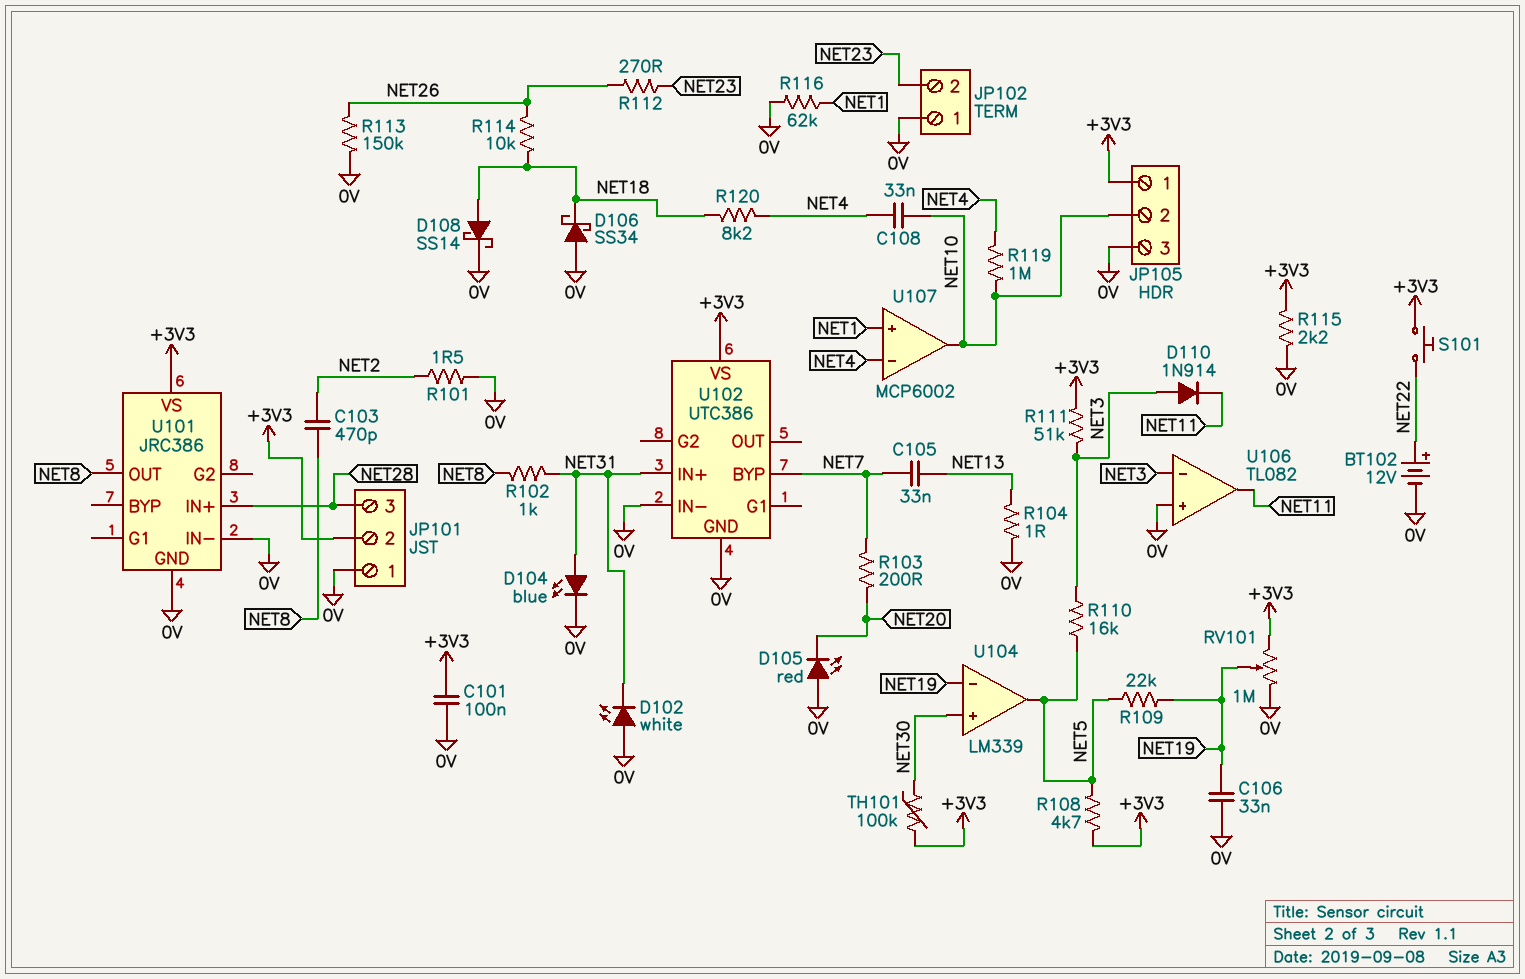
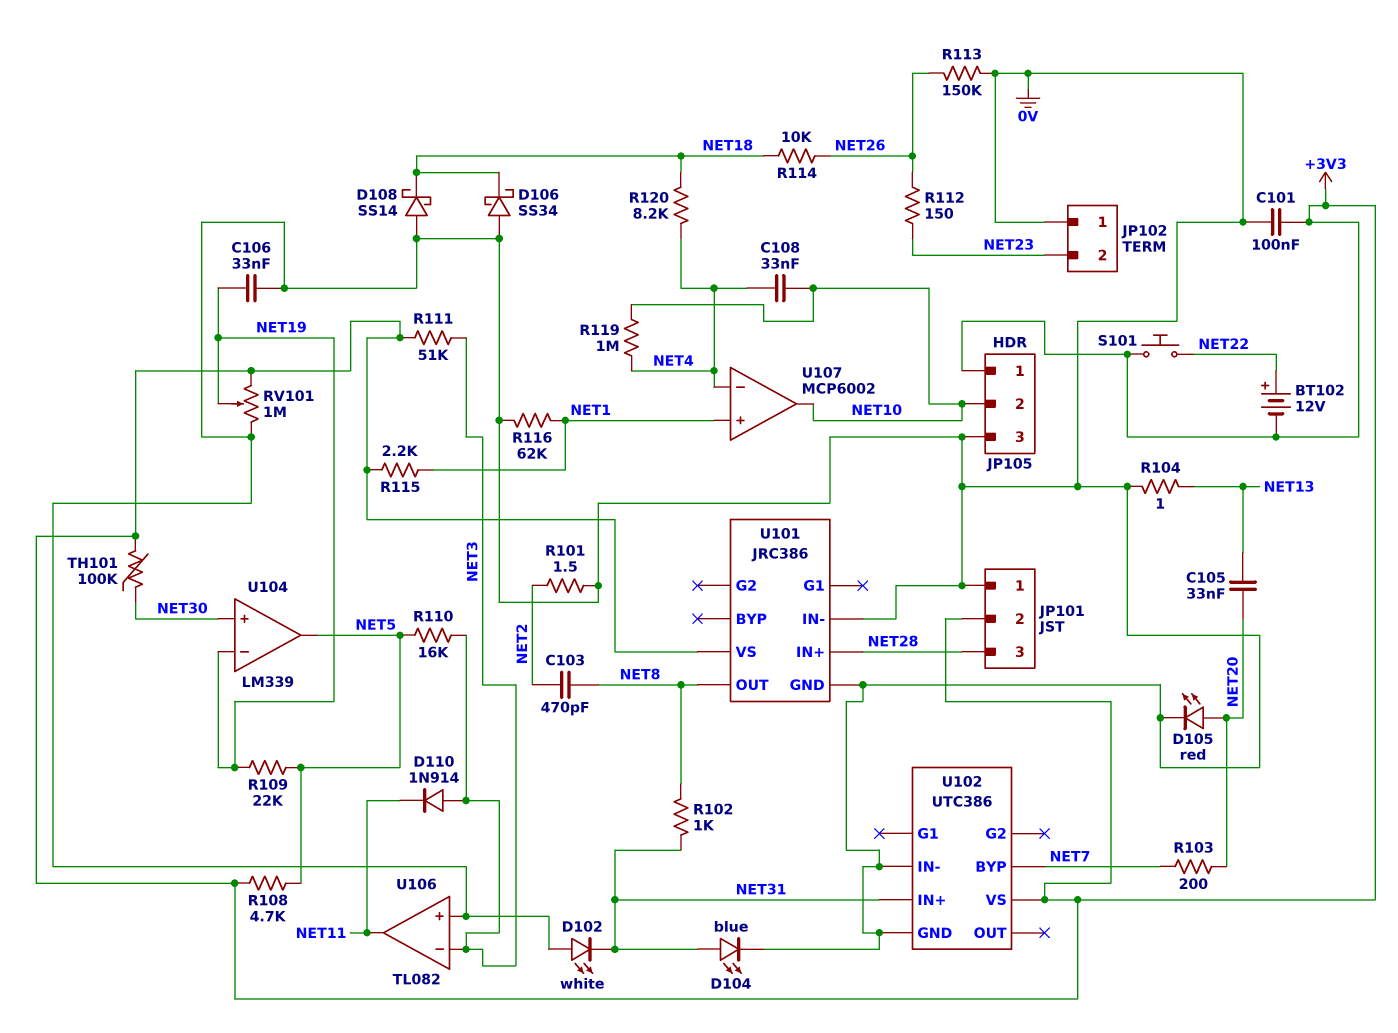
BT102: 12V (plus NET22, minus 0V) -> 12V (plus NET22, minus +3V3)
C105: 33nF (NET7, NET13) -> 33nF (NET13, NET20)
D105: LED red (A 0V, K NET20) -> LED red (A NET20, K 0V)
D108: schottky SS14 (A NET18, K 0V) -> schottky SS14 (A 0V, K NET18)
R112: 270 (NET23, NET26) -> 150 (NET23, NET26)
R115: 2.2k (+3V3, 0V) -> 2.2k (+3V3, NET1)

